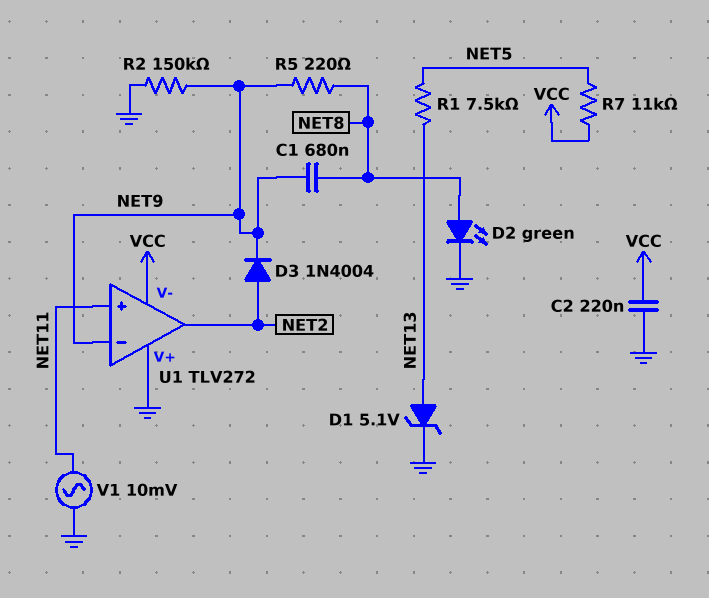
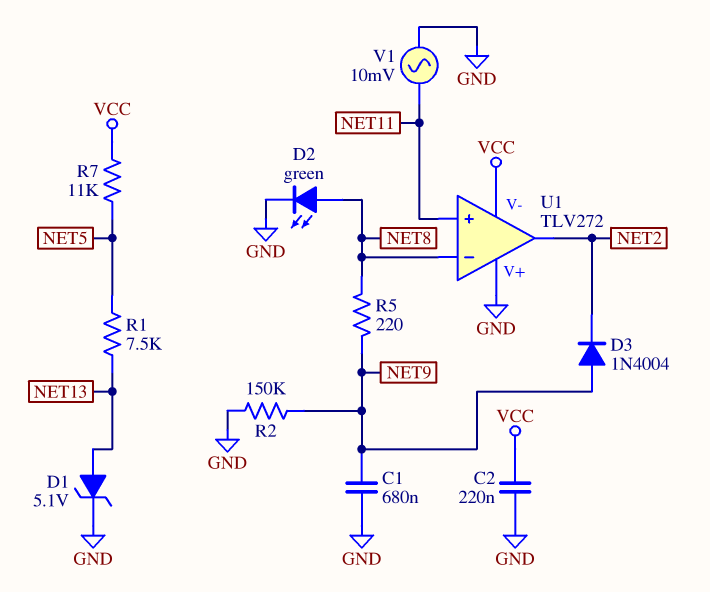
C1: 680nF (NET8, NET9) -> 680nF (GND, NET9)
D3: diode 1N4004 (A NET2, K NET9) -> diode 1N4004 (A NET9, K NET2)
U1 pin in-: NET9 -> NET8

